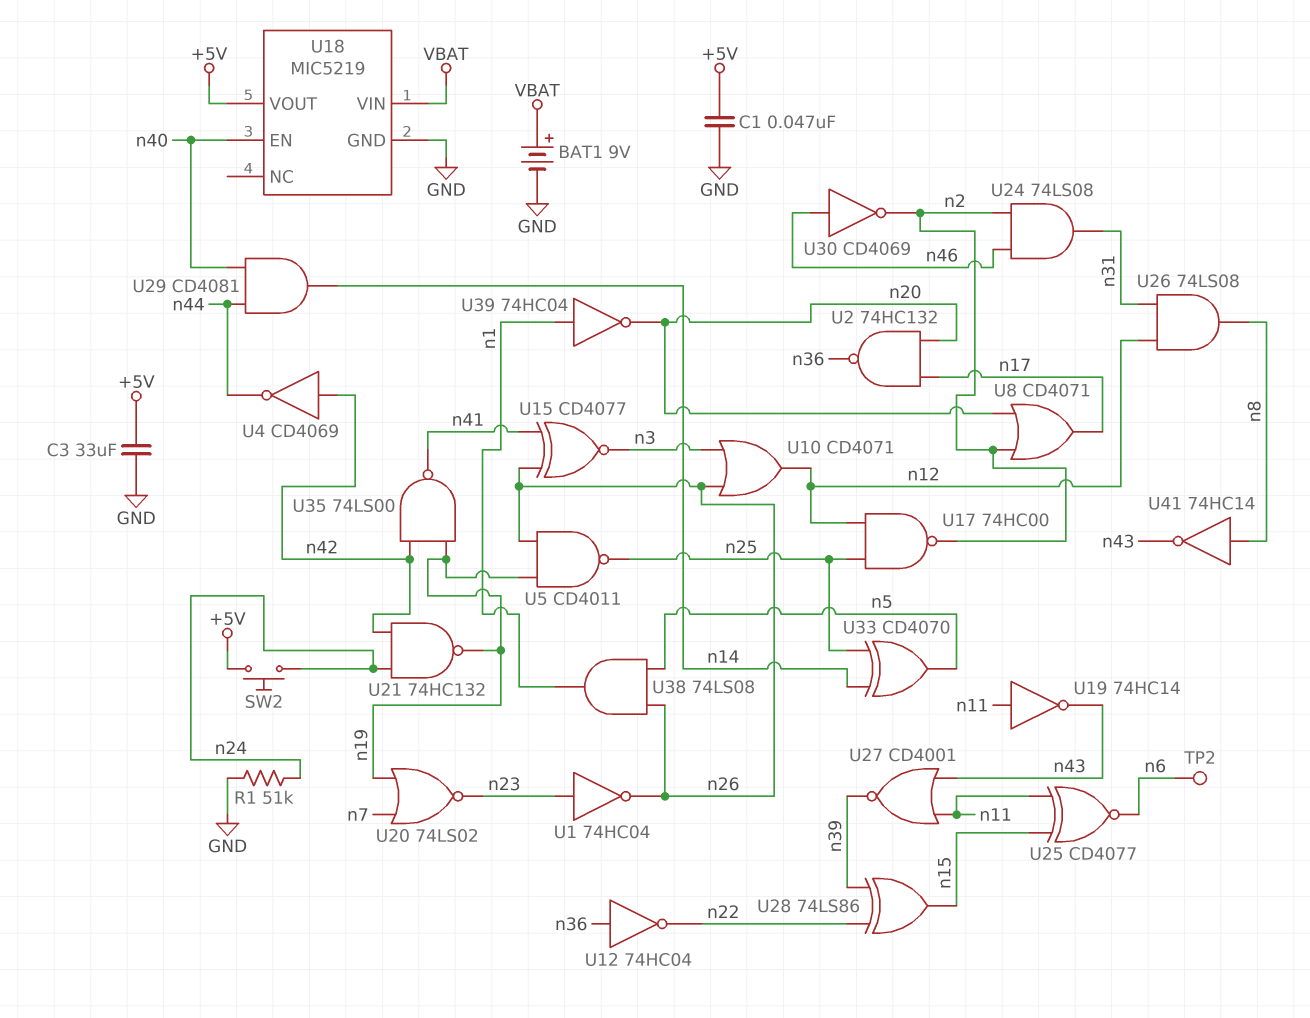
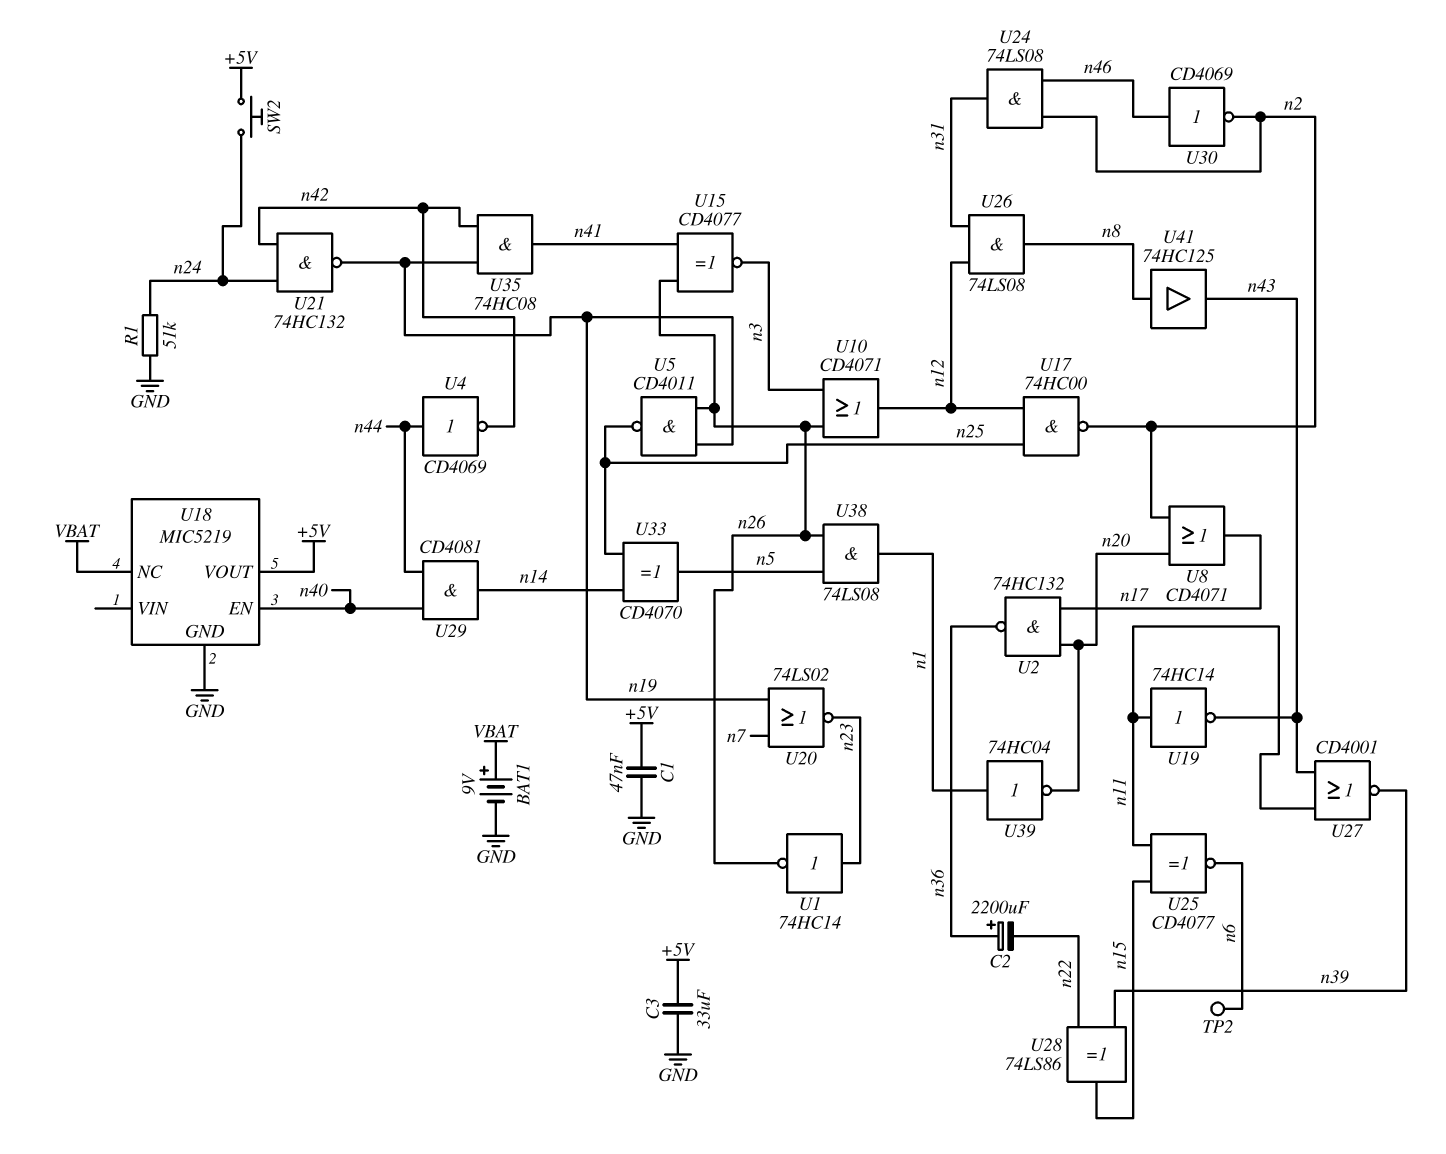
C2: none -> 2200uF (plus n36, minus n22)
U1: NOT 74HC04 (in n23, out n26) -> NOT 74HC14 (in n23, out n26)
U4: NOT CD4069 (in n42, out n44) -> NOT CD4069 (in n44, out n42)
U12: NOT 74HC04 (in n36, out n22) -> none
U18 pin NC: none -> VBAT
U18 pin VIN: VBAT -> none
U35: NAND 74LS00 (in n19, in n42, out n41) -> AND 74HC08 (in n19, in n42, out n41)
U41: NOT 74HC14 (in n8, out n43) -> buffer 74HC125 (in n8, out n43)

